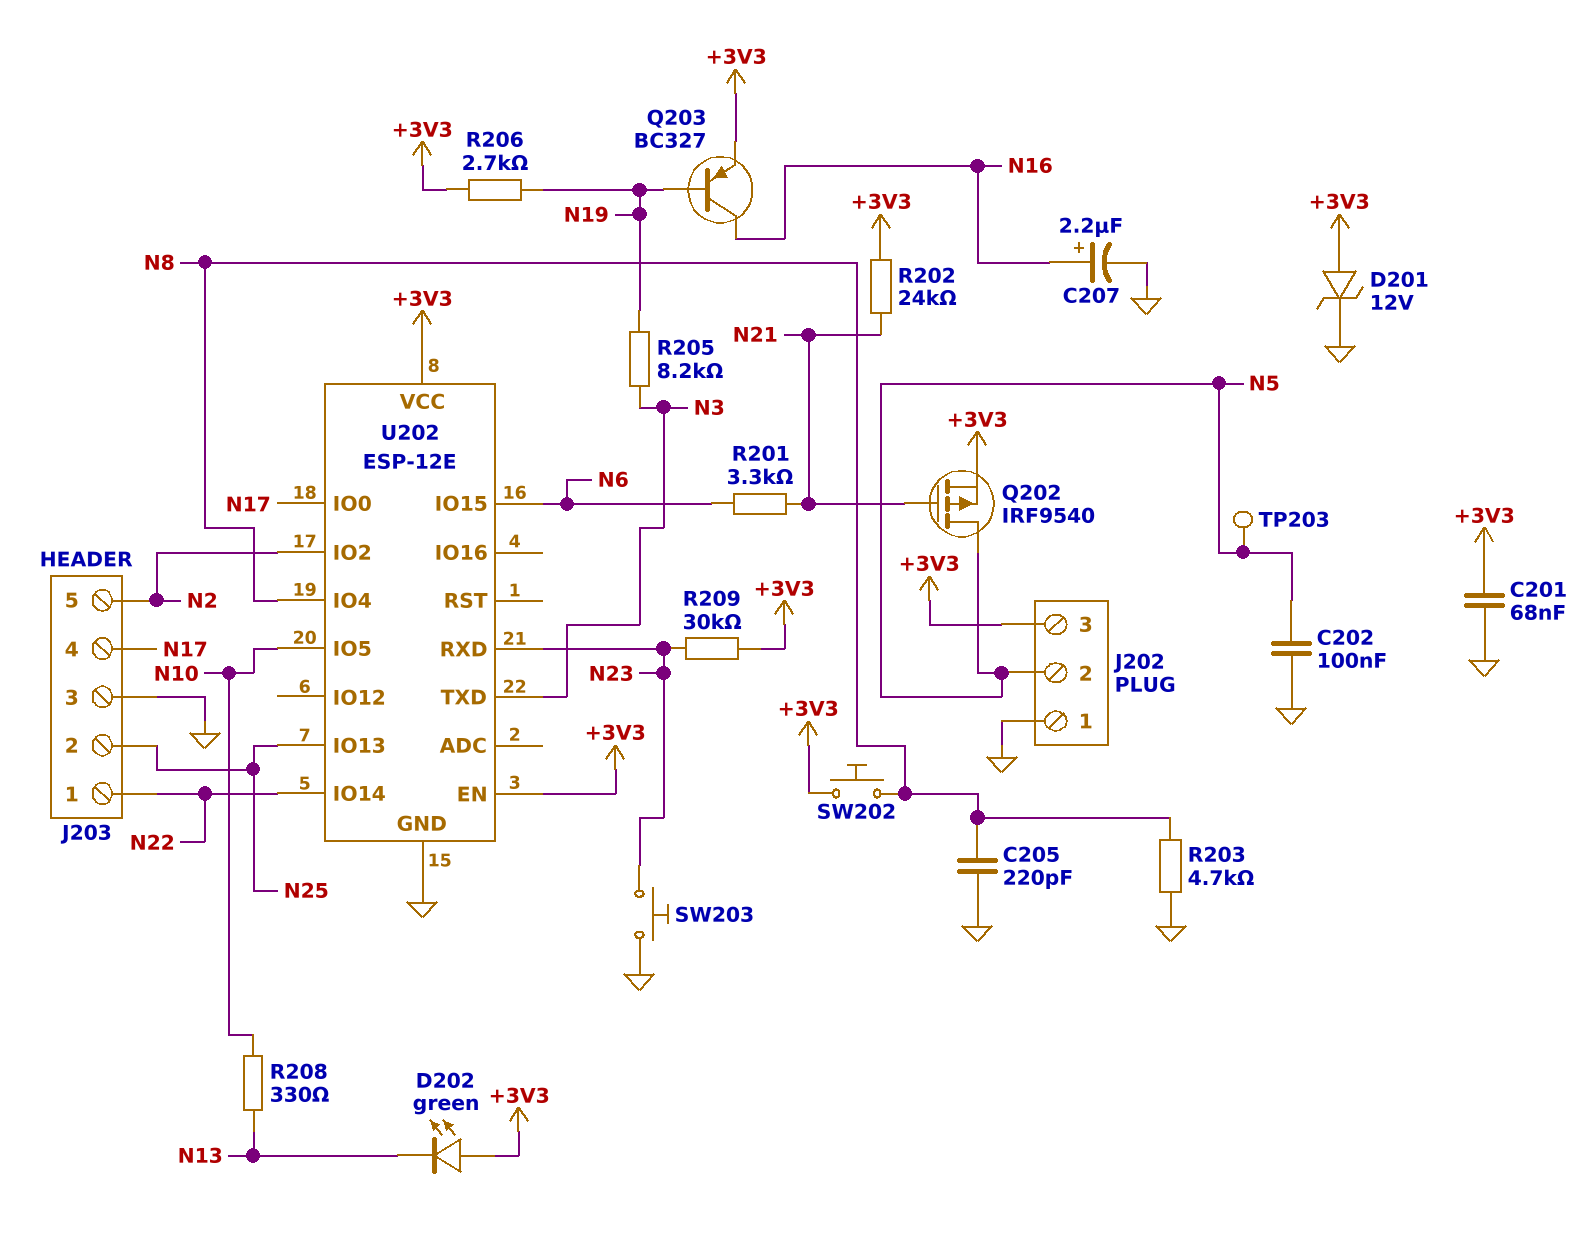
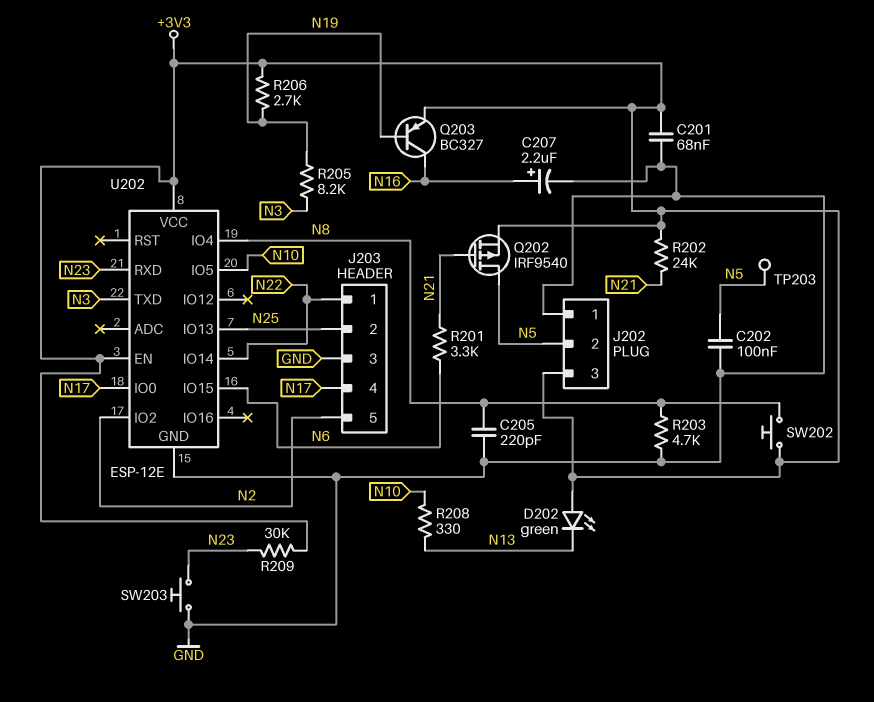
D201: zener 12V (A +3V3, K GND) -> none

